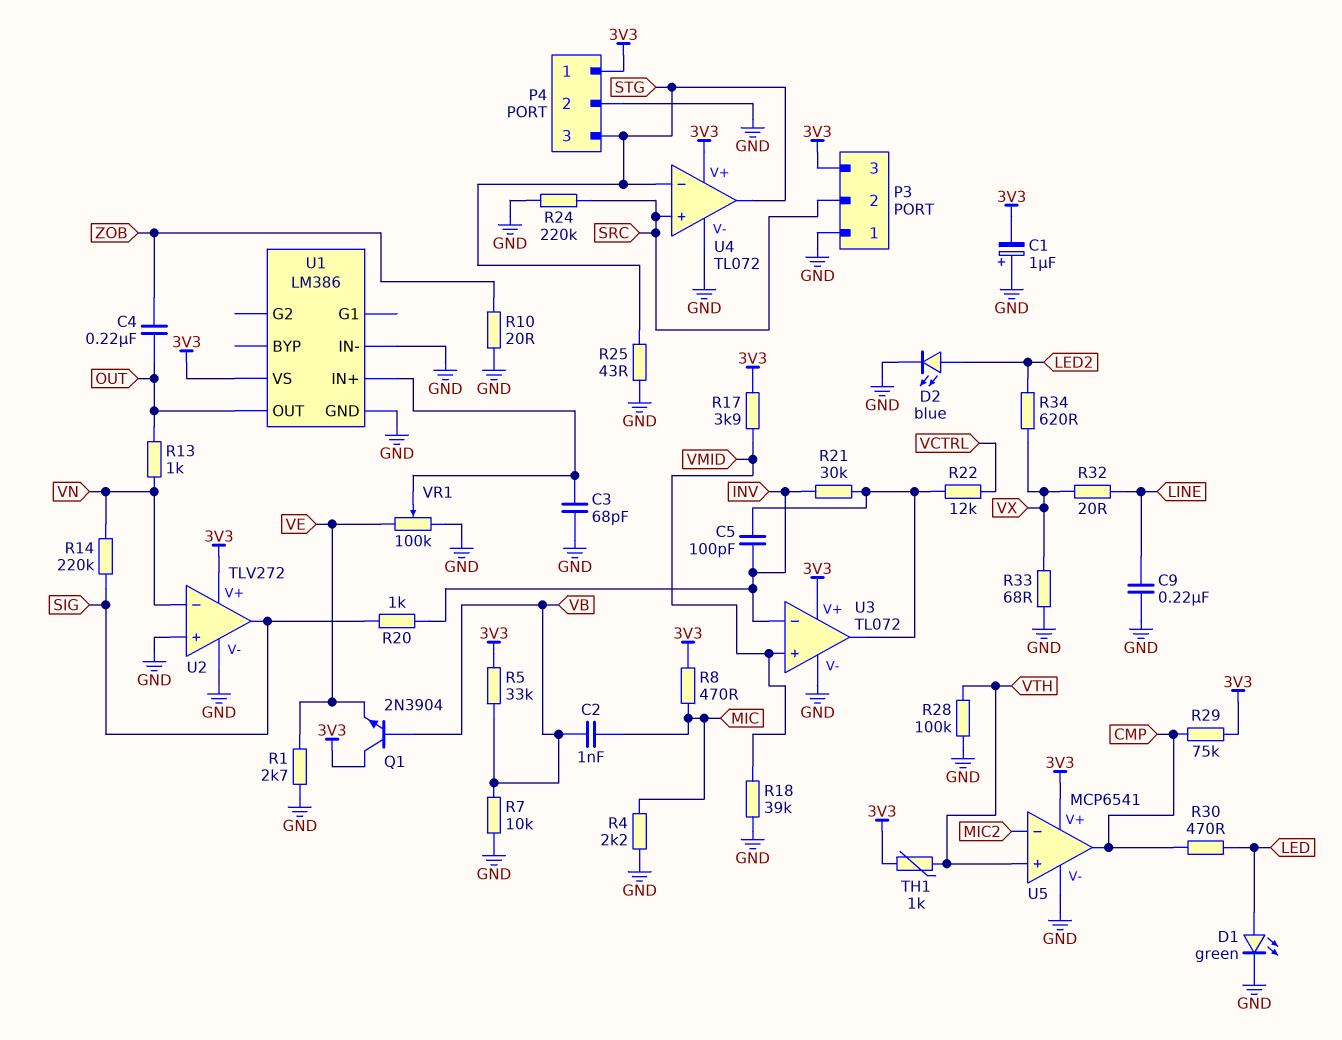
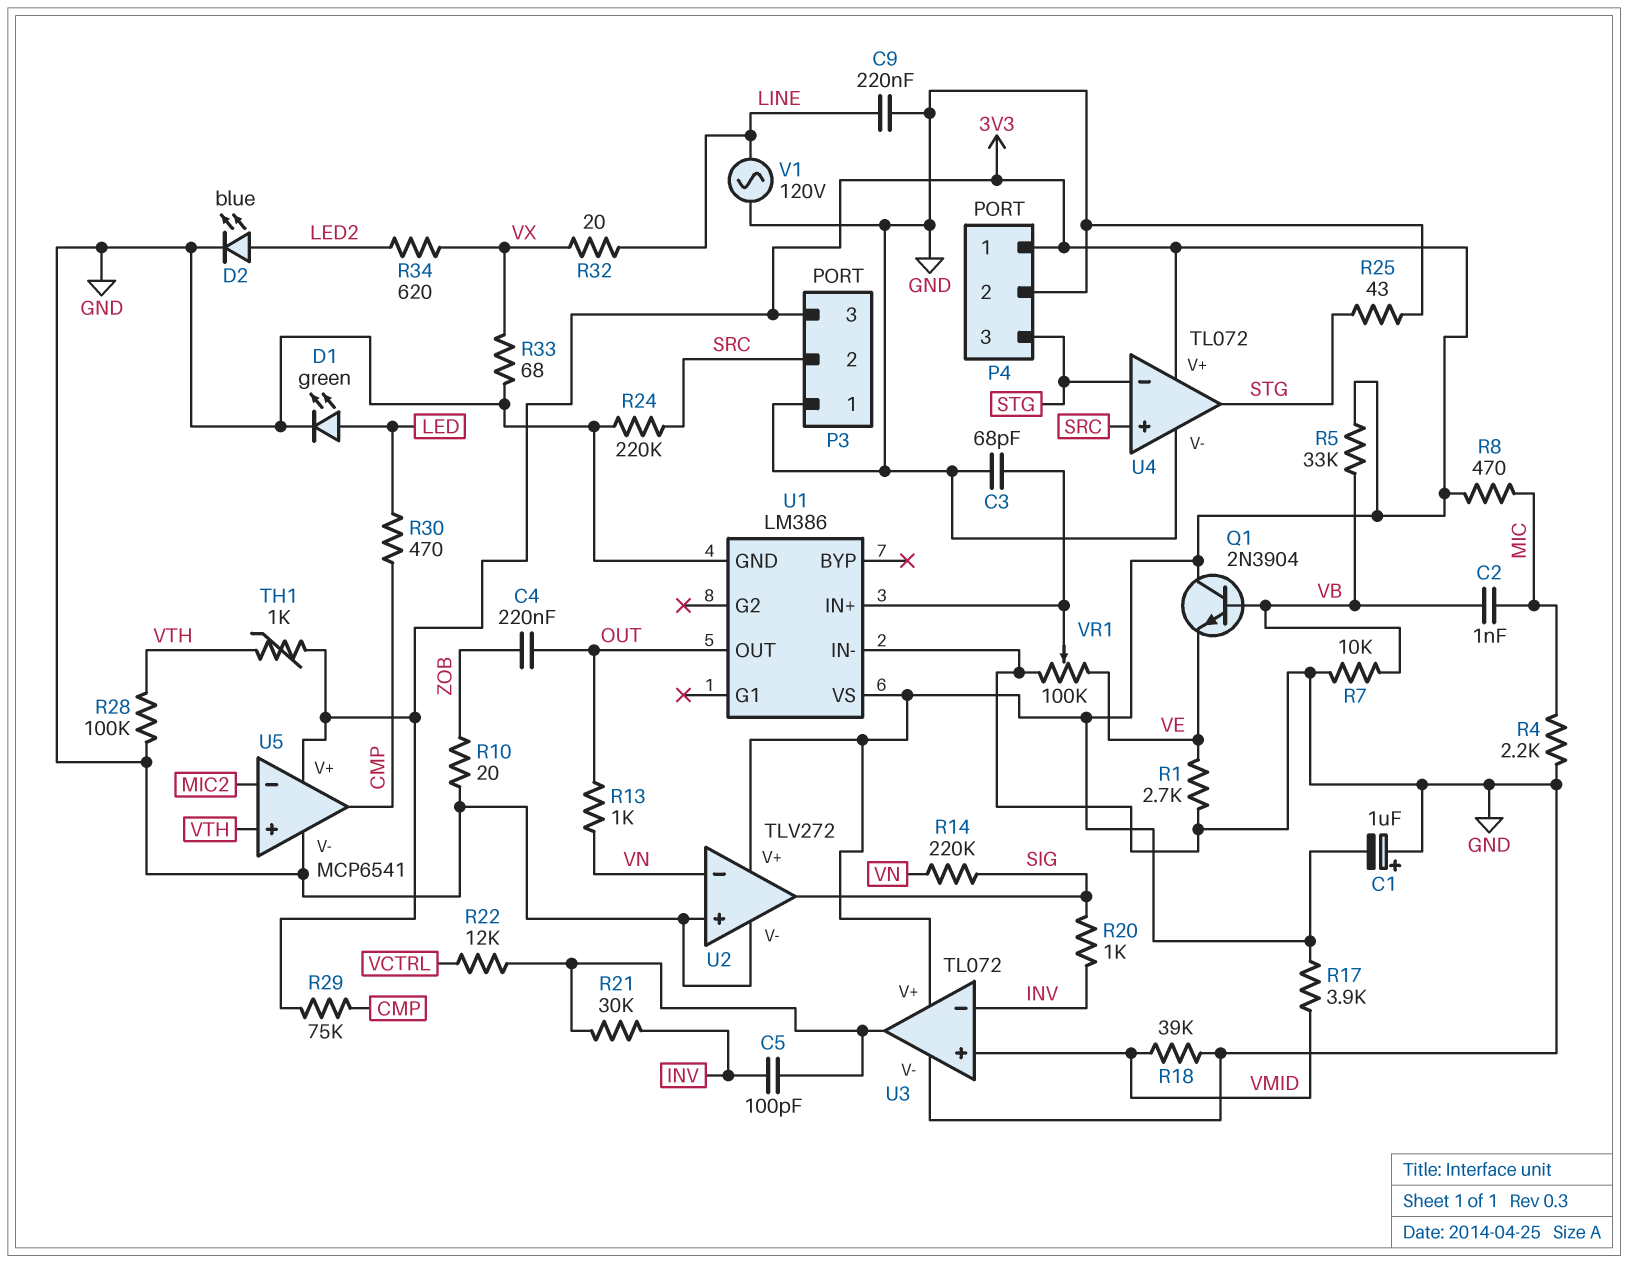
V1: none -> AC 120V (GND, LINE)

